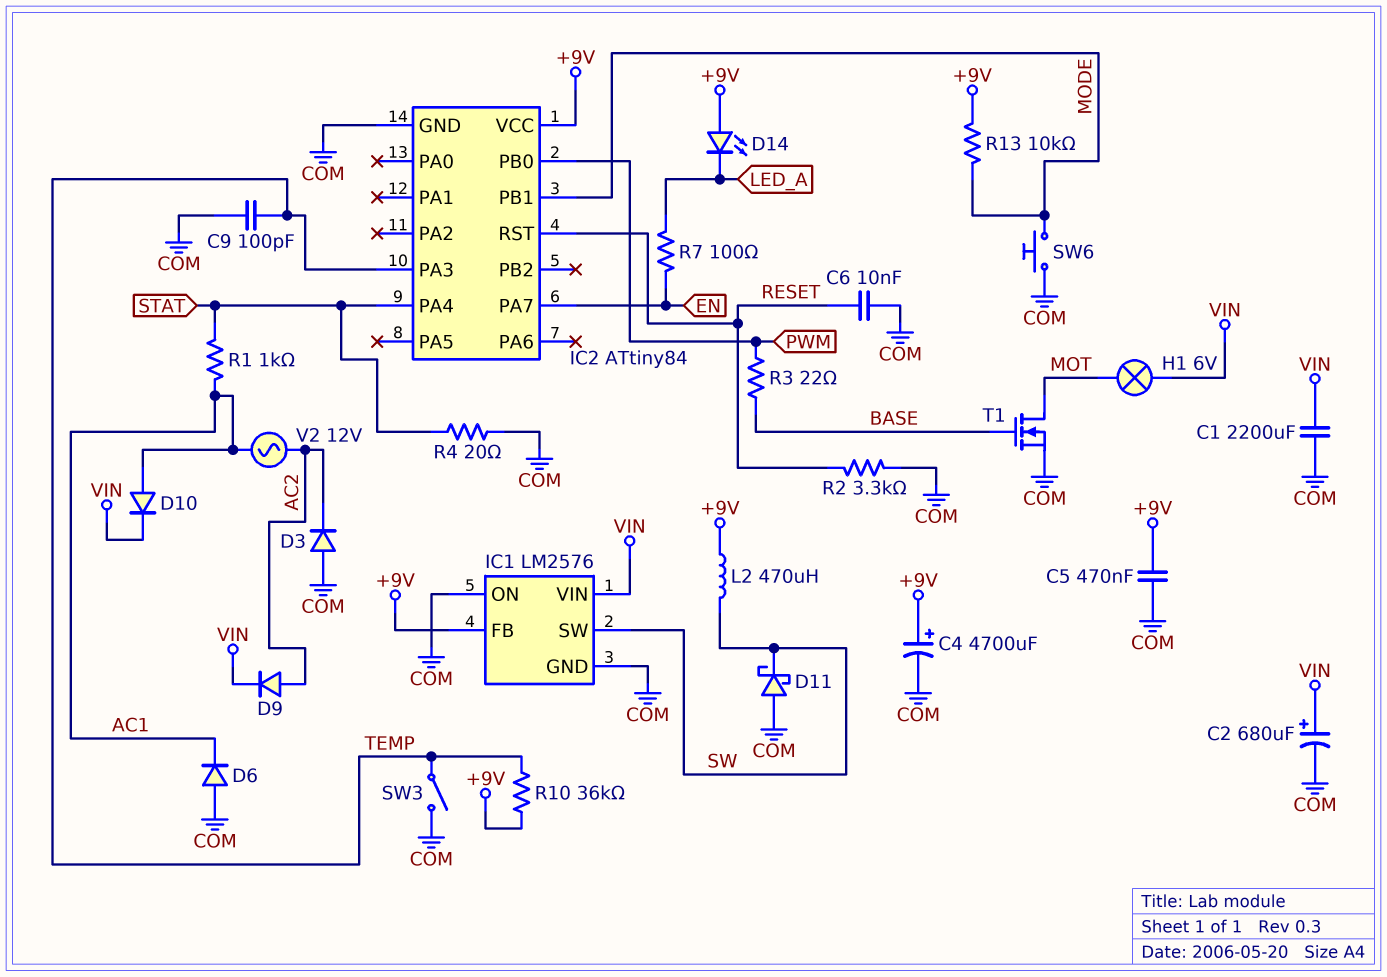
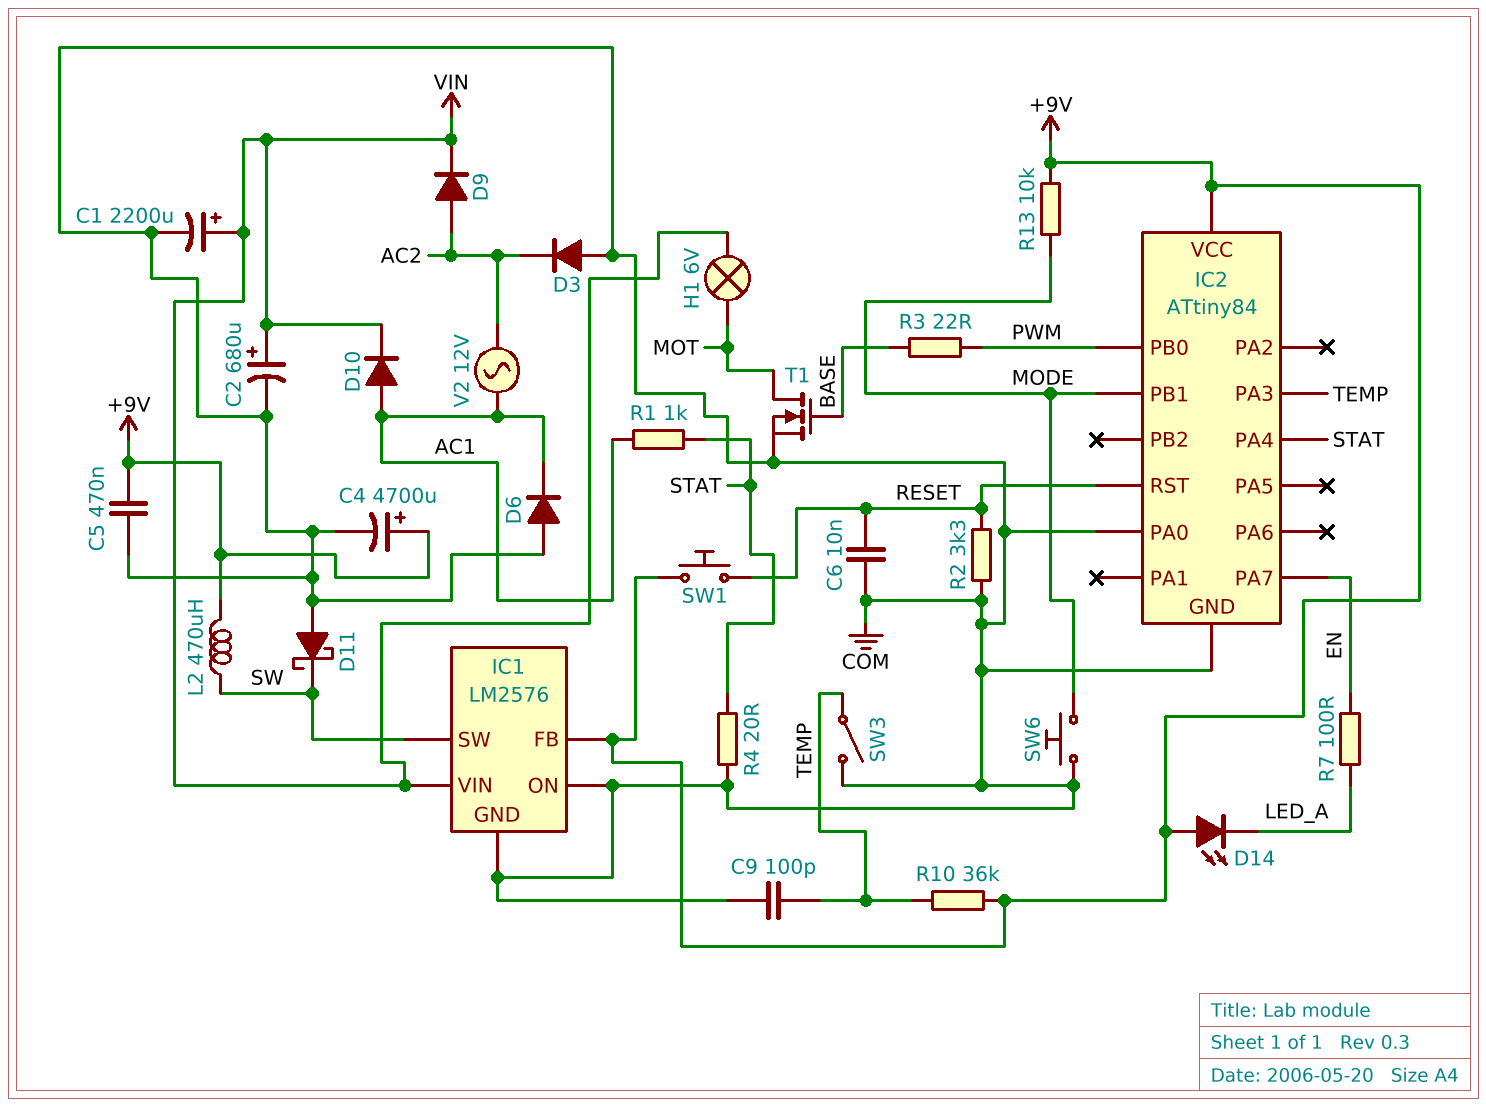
C1: 2200uF (COM, VIN) -> 2200uF (plus VIN, minus COM)
IC2 pin PA0: none -> COM
SW1: none -> button (+9V, RESET)

